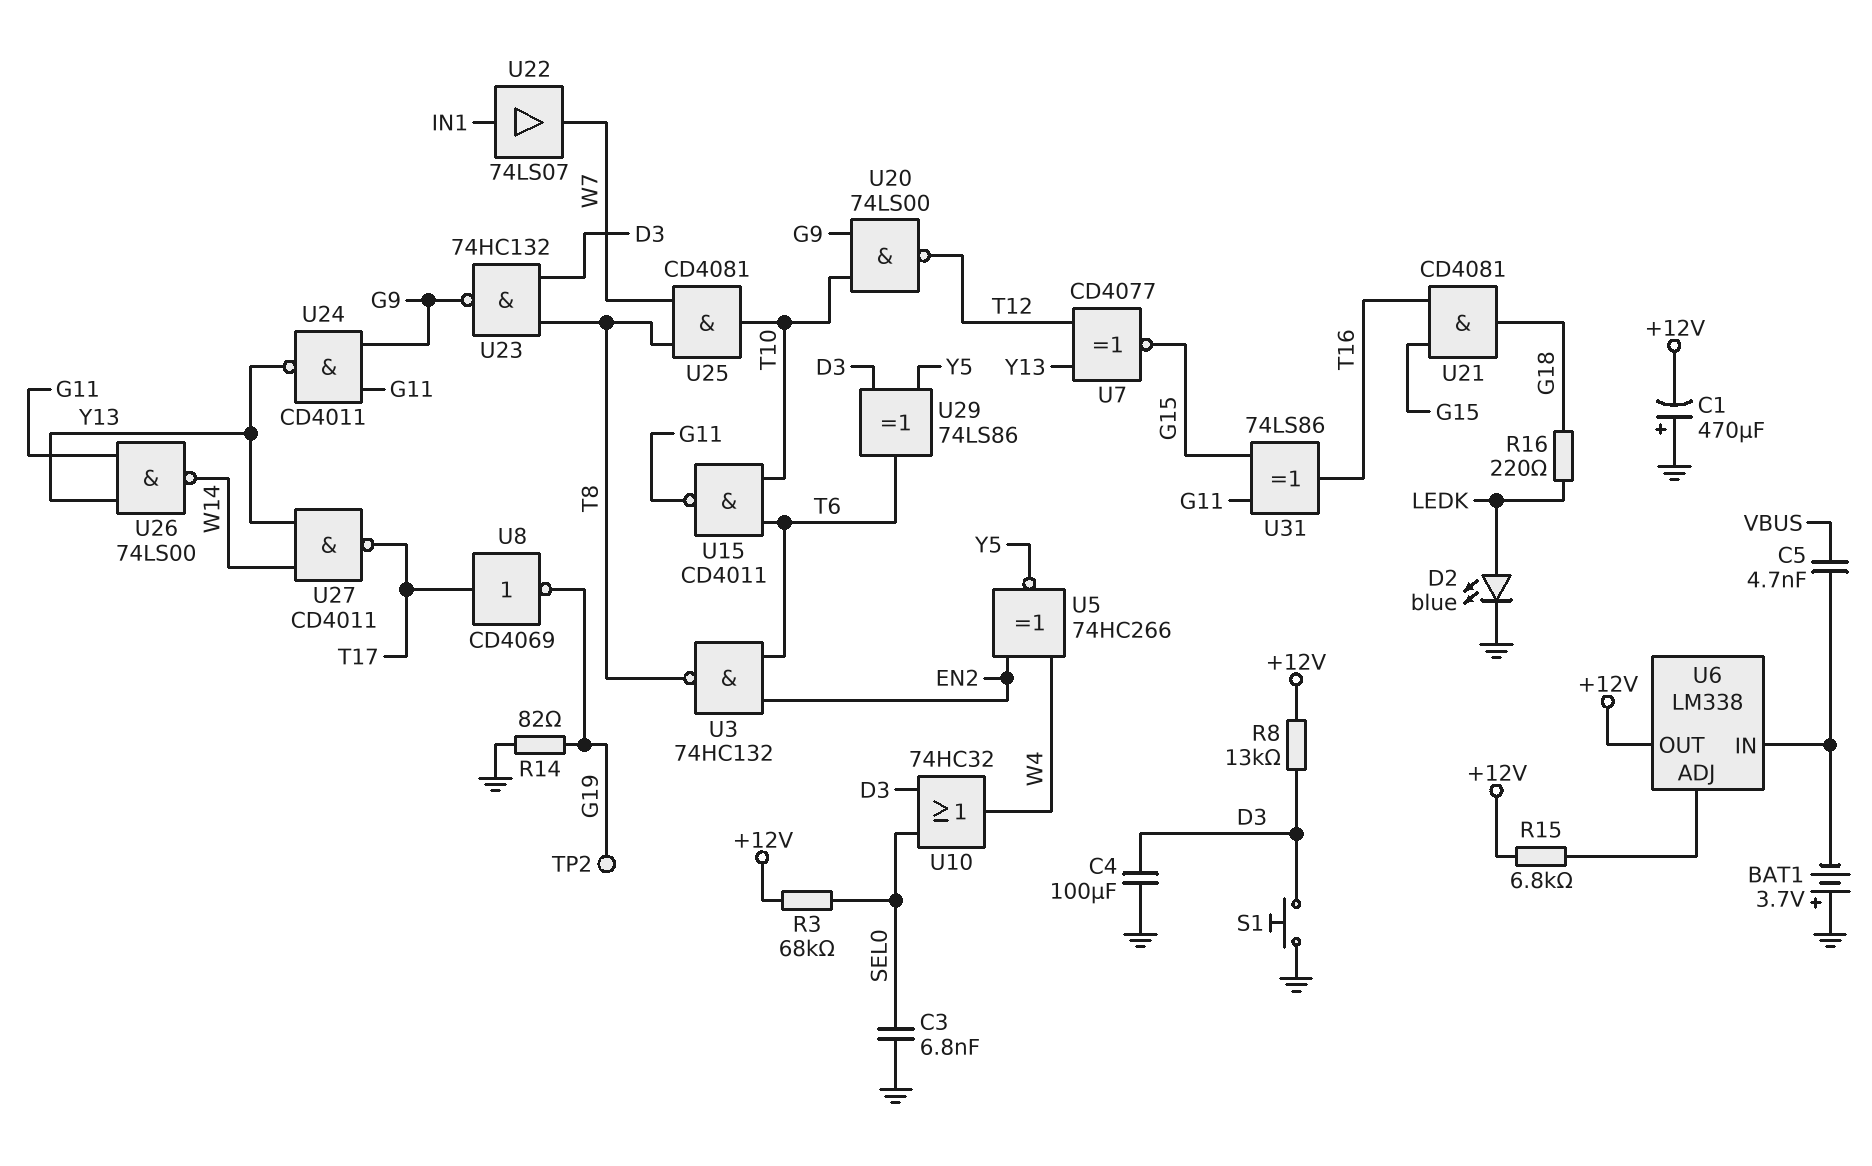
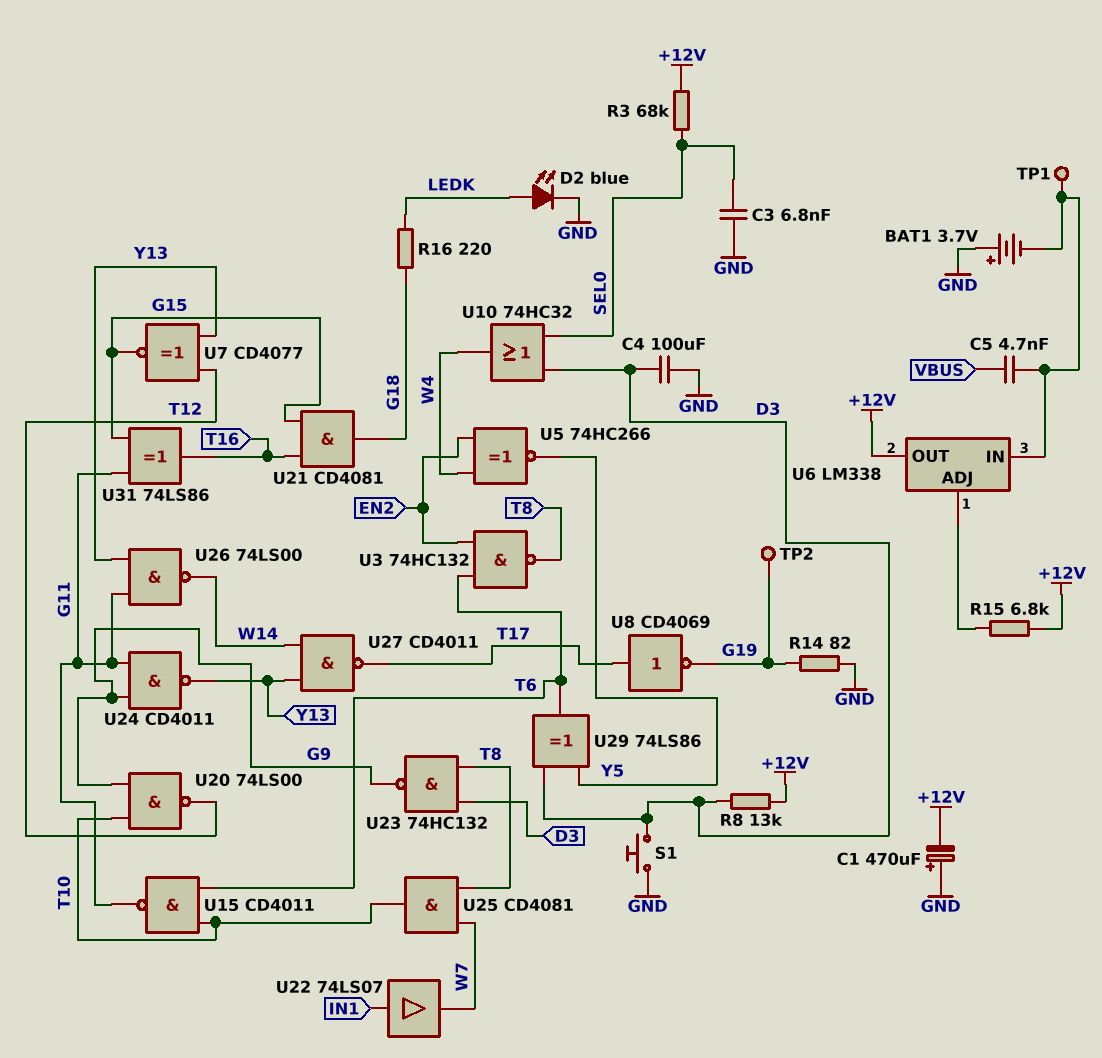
TP1: none -> test point (U6/IN)

